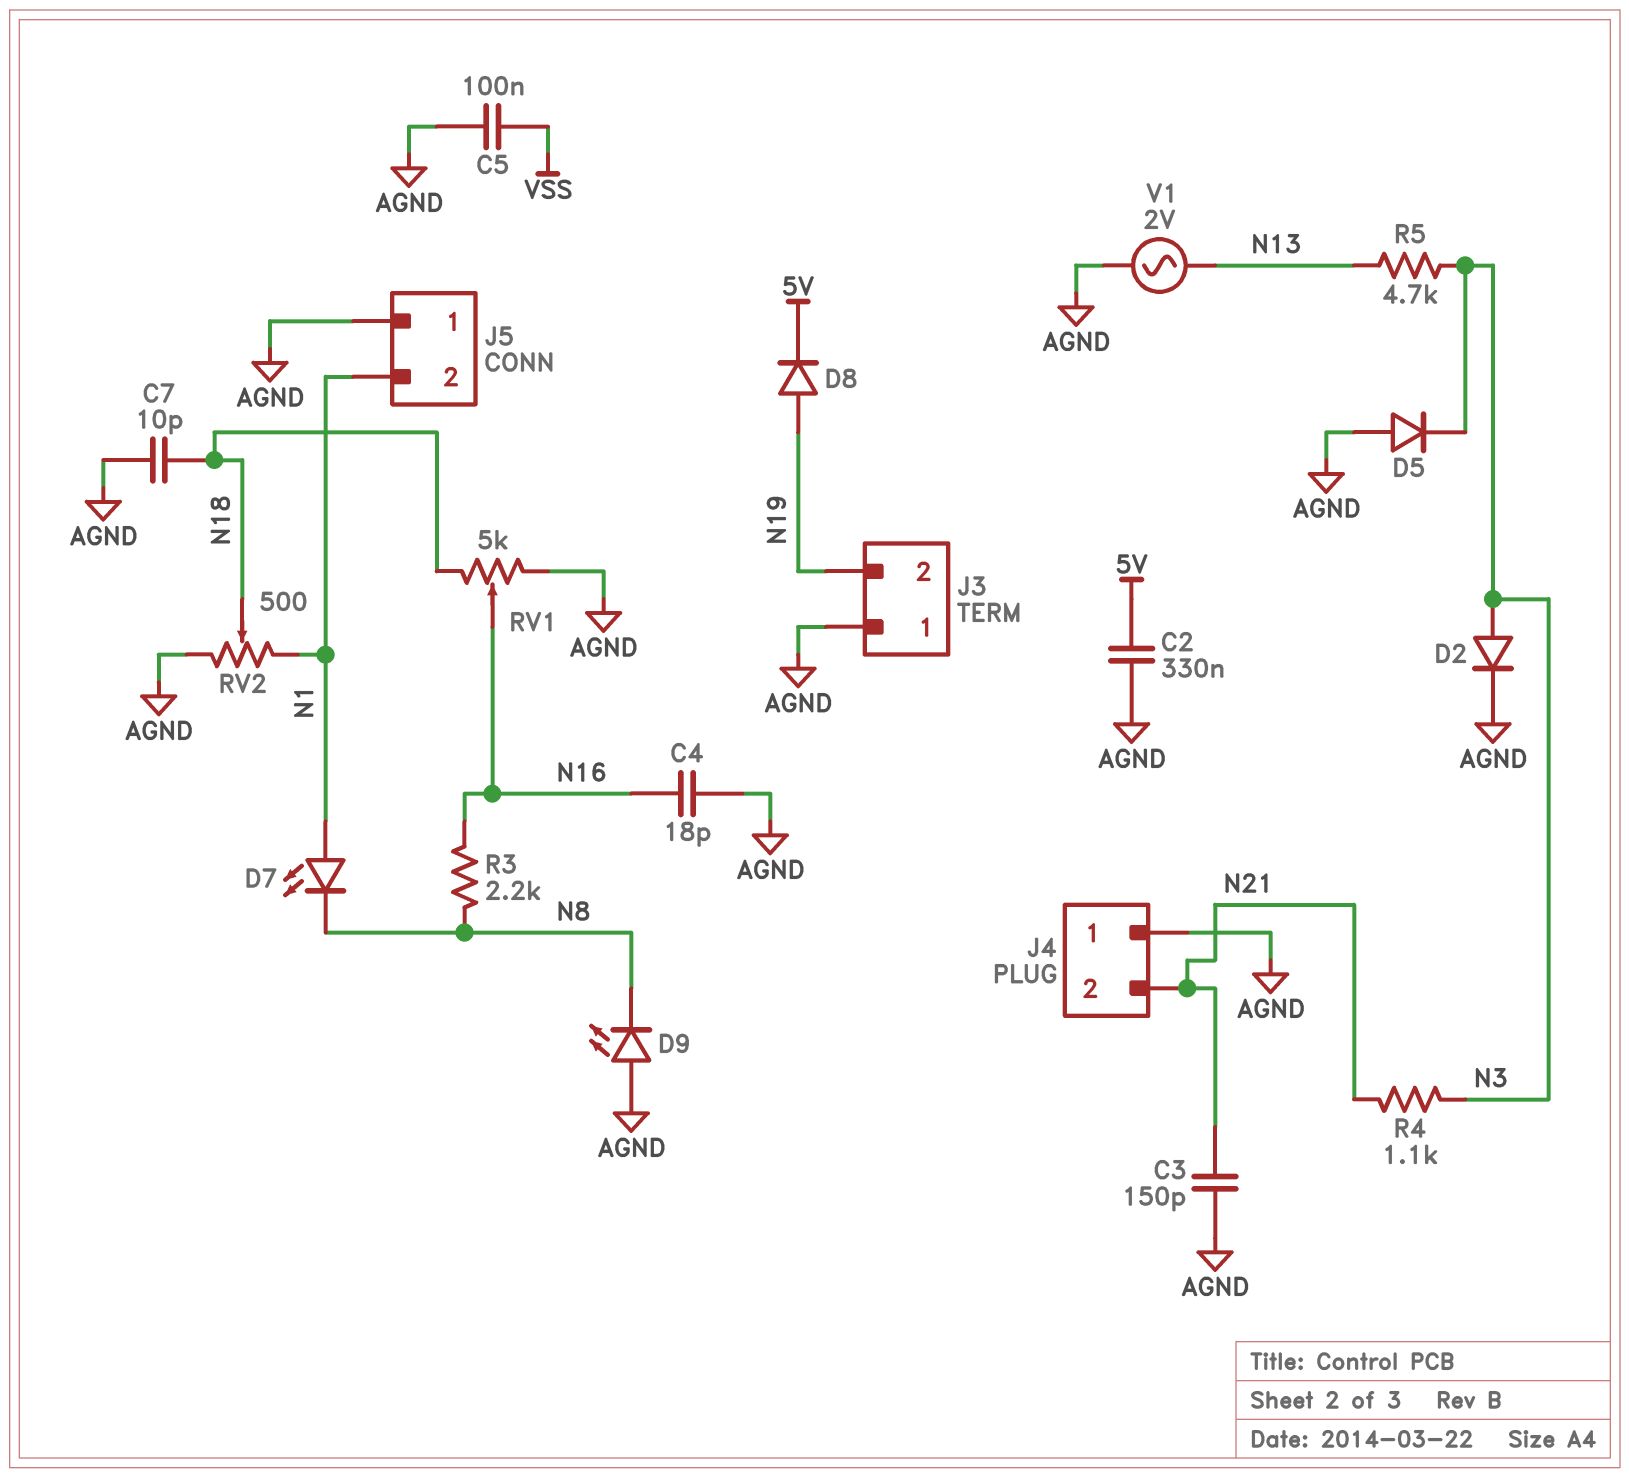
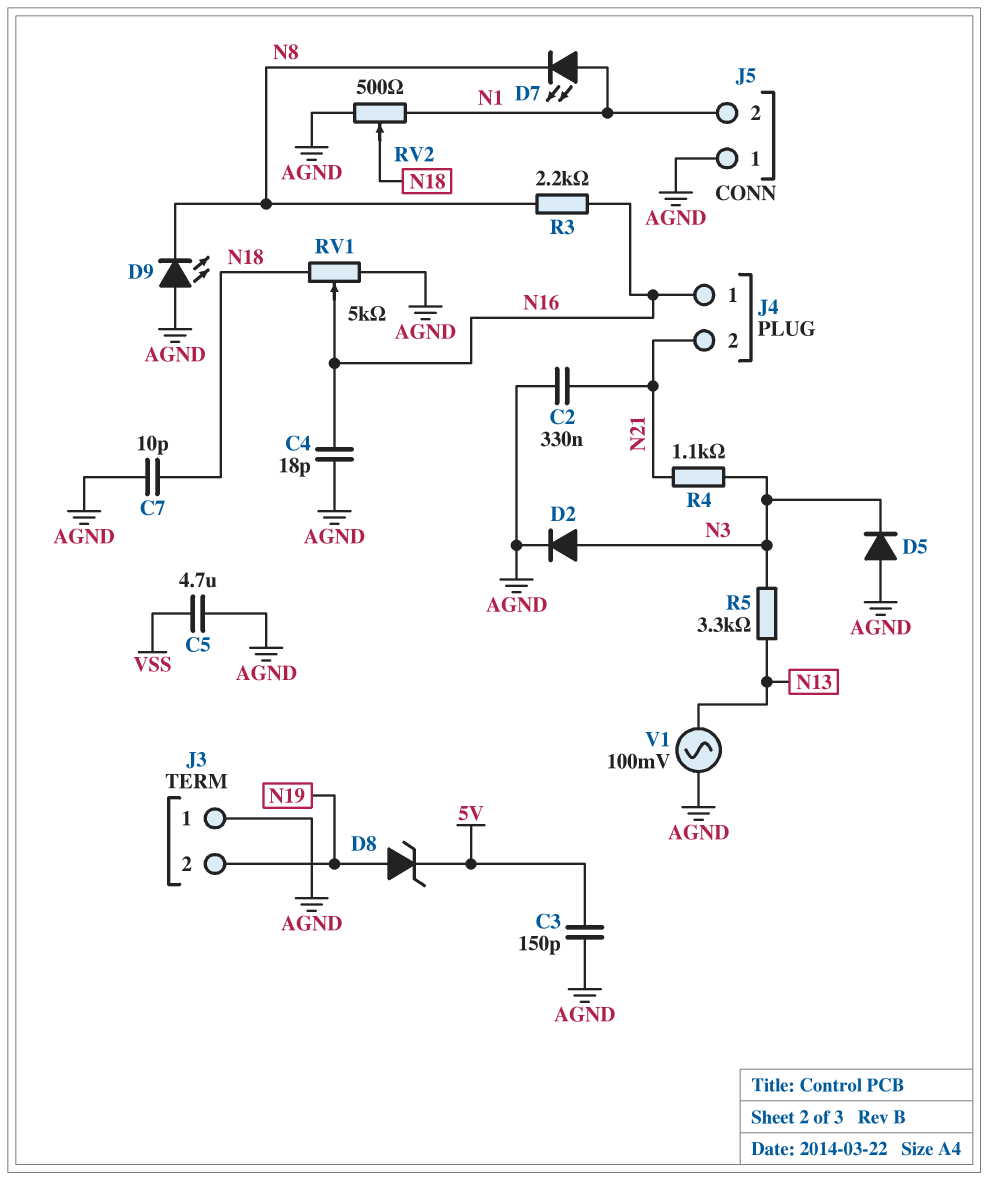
C2: 330nF (5V, AGND) -> 330nF (AGND, N21)
C3: 150pF (AGND, N21) -> 150pF (5V, AGND)
C5: 100nF (AGND, VSS) -> 4.7uF (AGND, VSS)
D8: diode (A N19, K 5V) -> zener (A N19, K 5V)
J4 pin 1: AGND -> N16
R5: 4.7k (N3, N13) -> 3.3k (N3, N13)
V1: AC 2V (AGND, N13) -> AC 100mV (AGND, N13)

